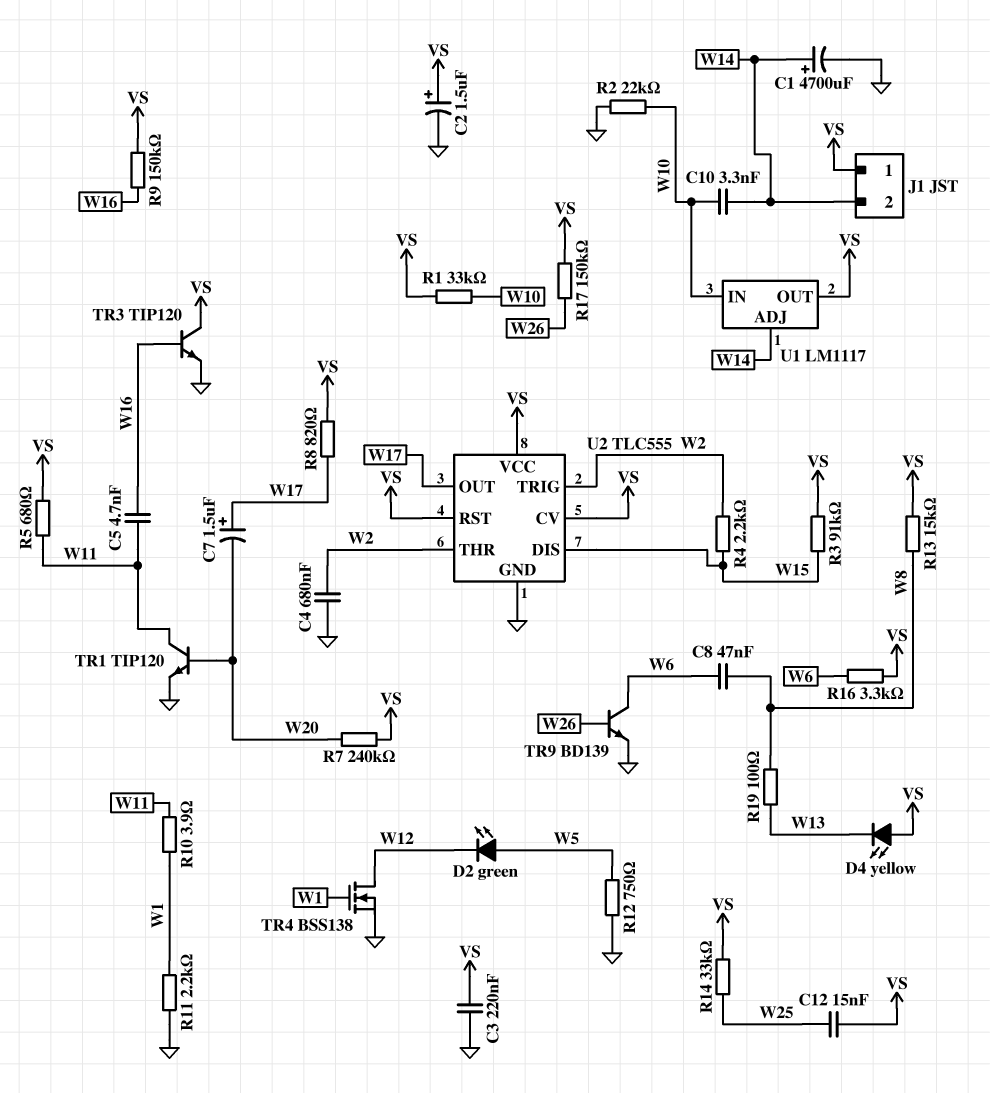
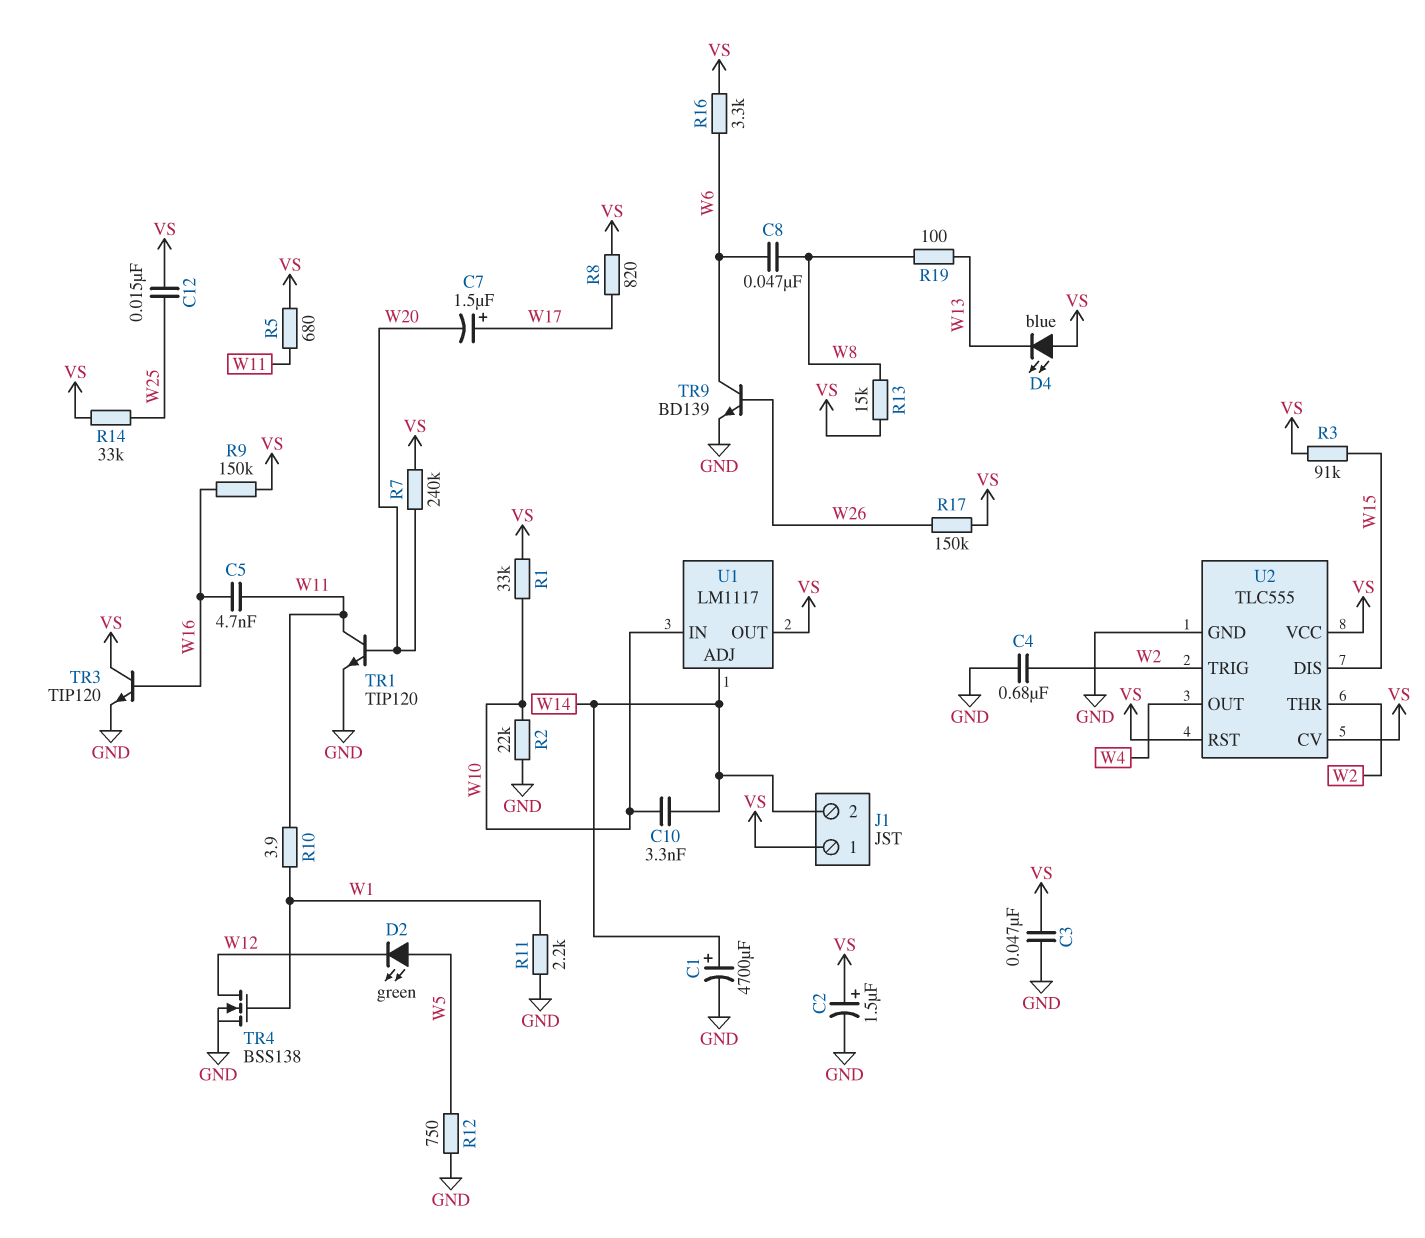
C3: 220nF (GND, VS) -> 47nF (GND, VS)
D4: LED yellow (A VS, K W13) -> LED blue (A VS, K W13)
R4: 2.2k (W2, W15) -> none
U2 pin OUT: W17 -> W4

